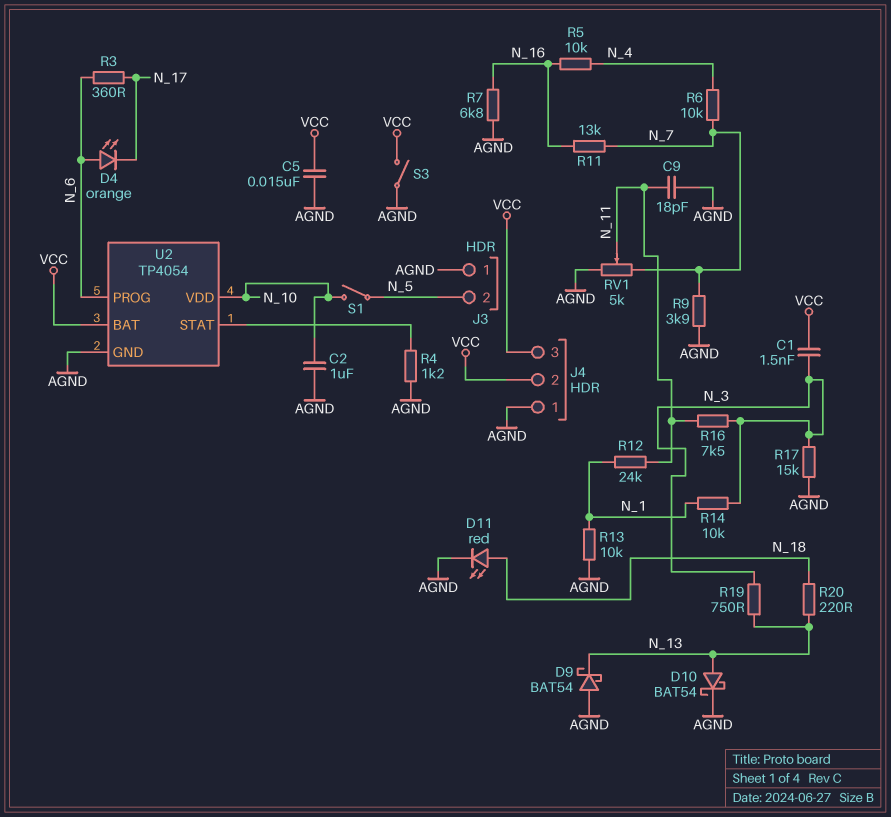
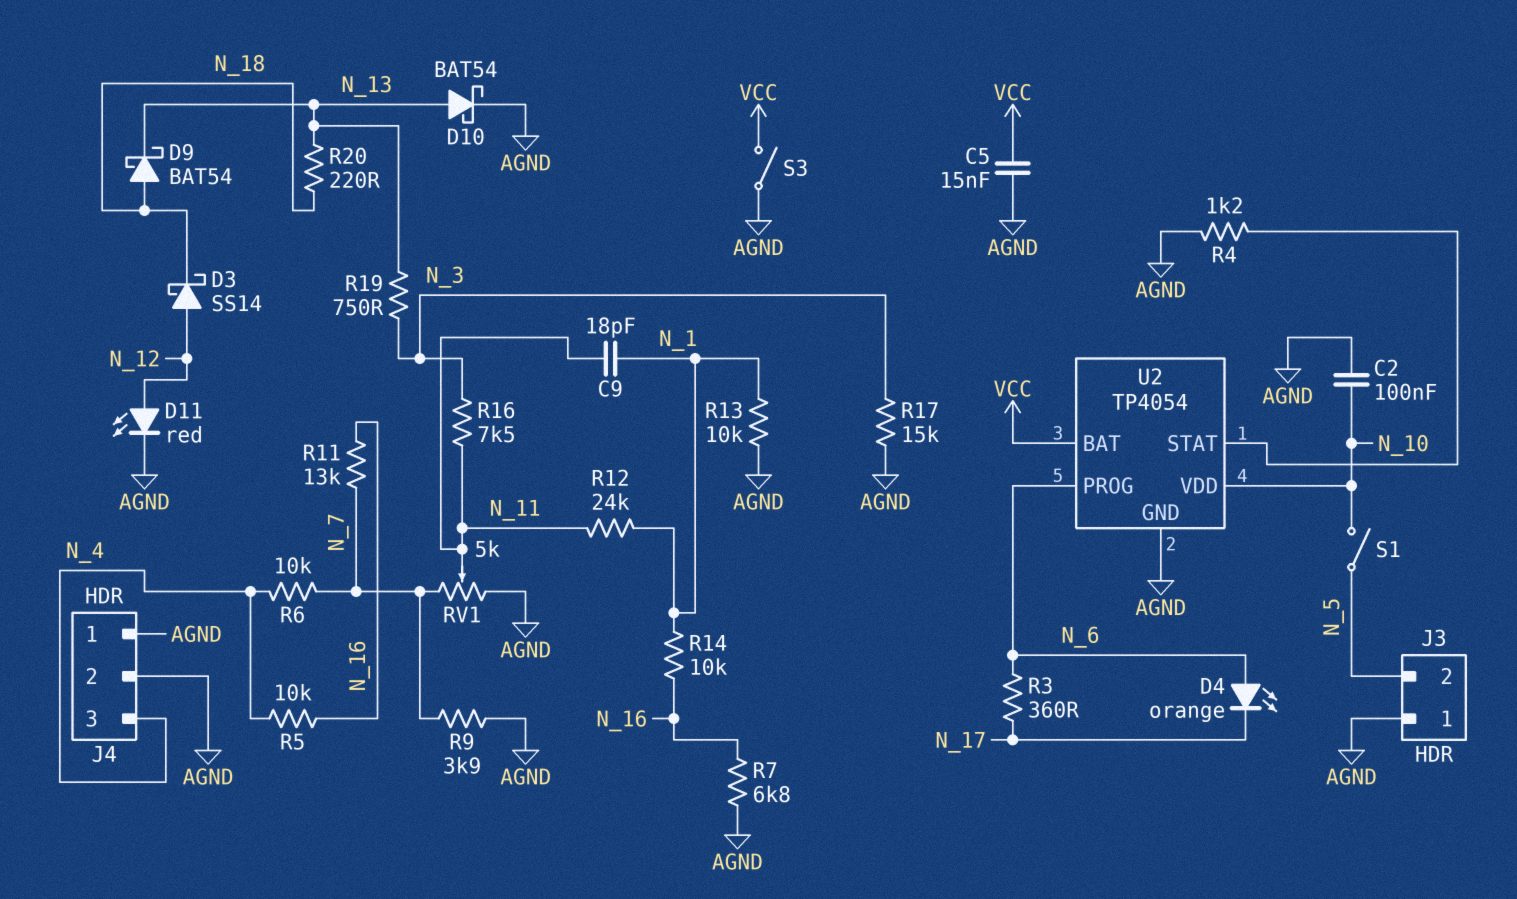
C1: 1.5nF (N_3, VCC) -> none
C2: 1uF (AGND, N_10) -> 100nF (AGND, N_10)
C9: 18pF (AGND, N_11) -> 18pF (N_1, N_11)
D3: none -> schottky SS14 (A N_12, K N_18)
D9: schottky BAT54 (A AGND, K N_13) -> schottky BAT54 (A N_18, K N_13)
D11: LED red (A N_18, K AGND) -> LED red (A N_12, K AGND)
J4 pin 2: VCC -> AGND
J4 pin 3: VCC -> N_4
R14: 10k (N_1, N_3) -> 10k (N_1, N_16)

